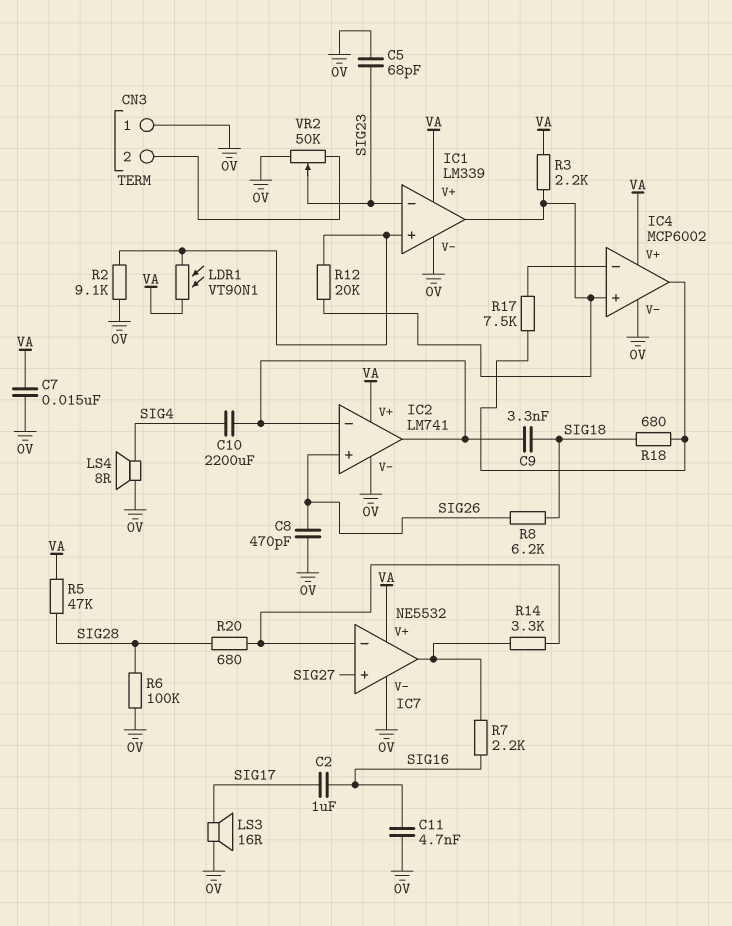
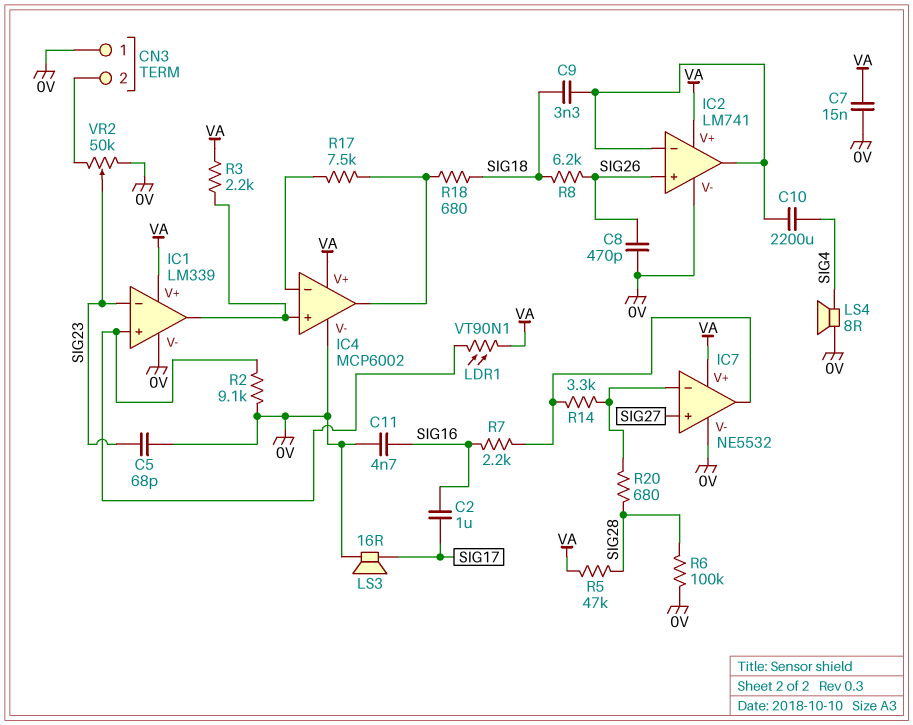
R12: 20k (IC1/in+, IC1/out) -> none

